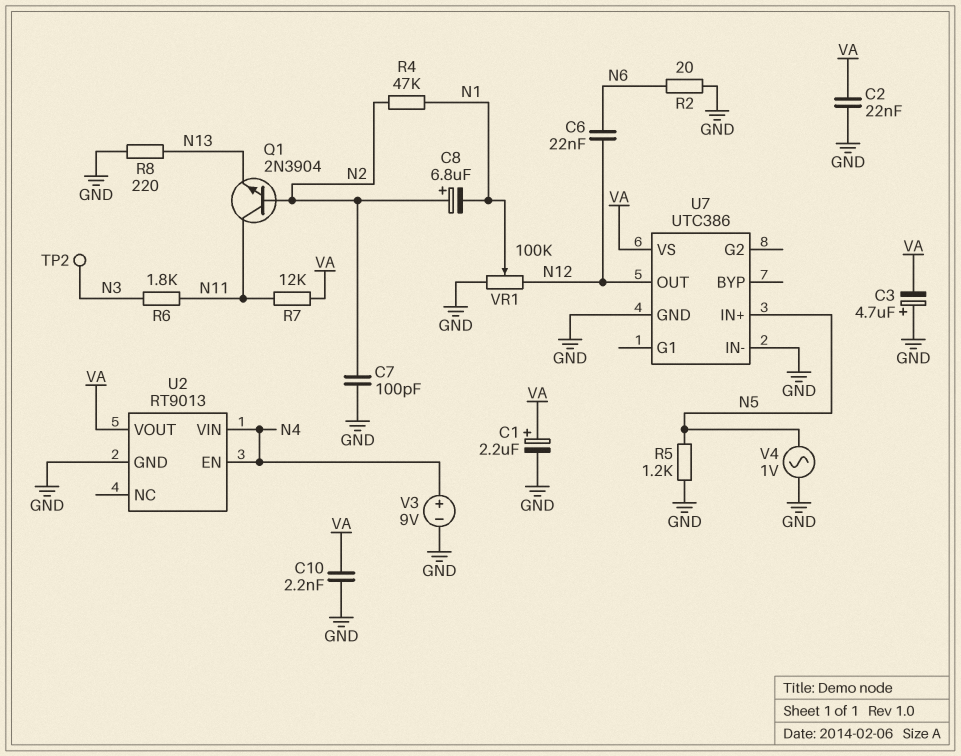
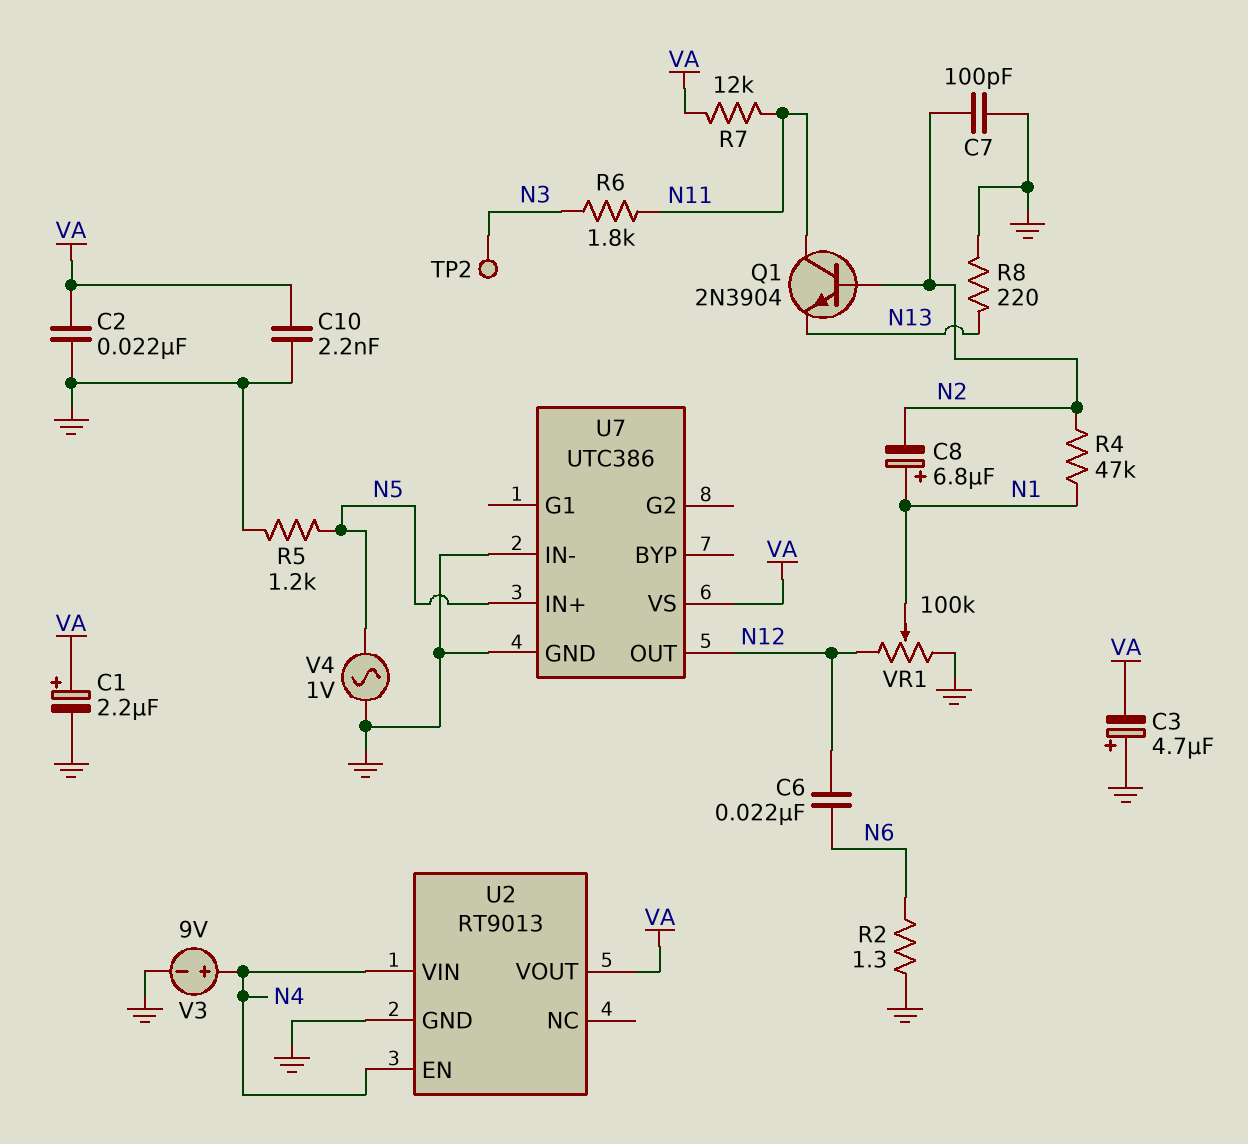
C8: 6.8uF (plus N2, minus N1) -> 6.8uF (plus N1, minus N2)
R2: 20 (GND, N6) -> 1.3 (GND, N6)

